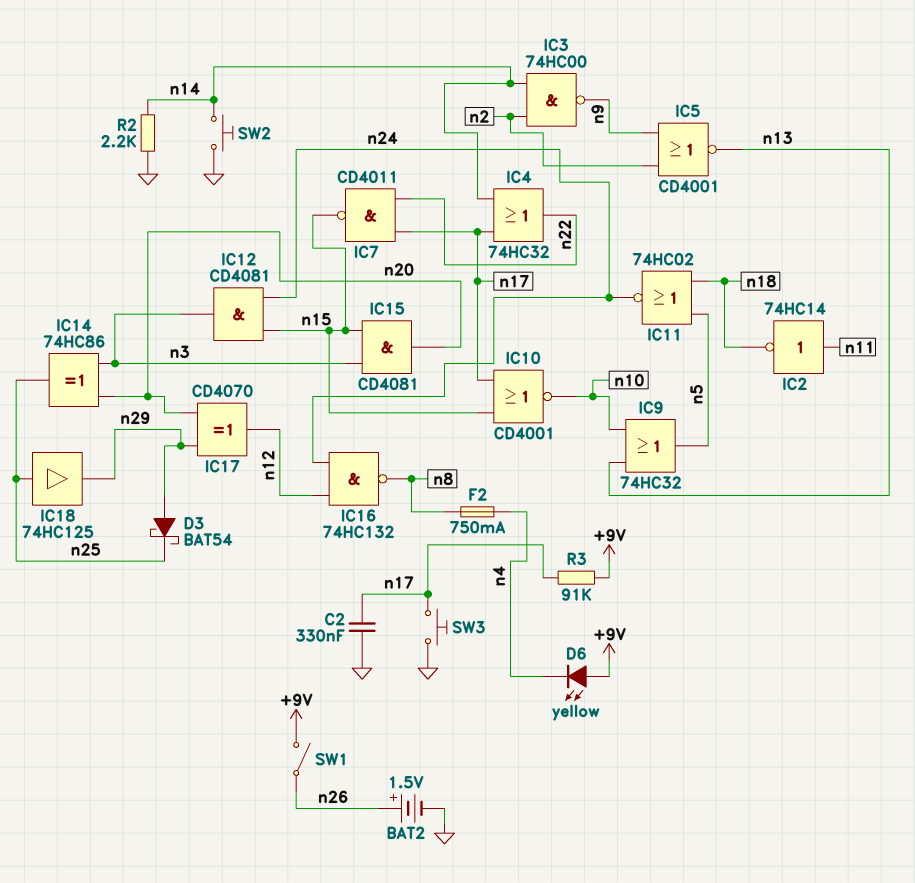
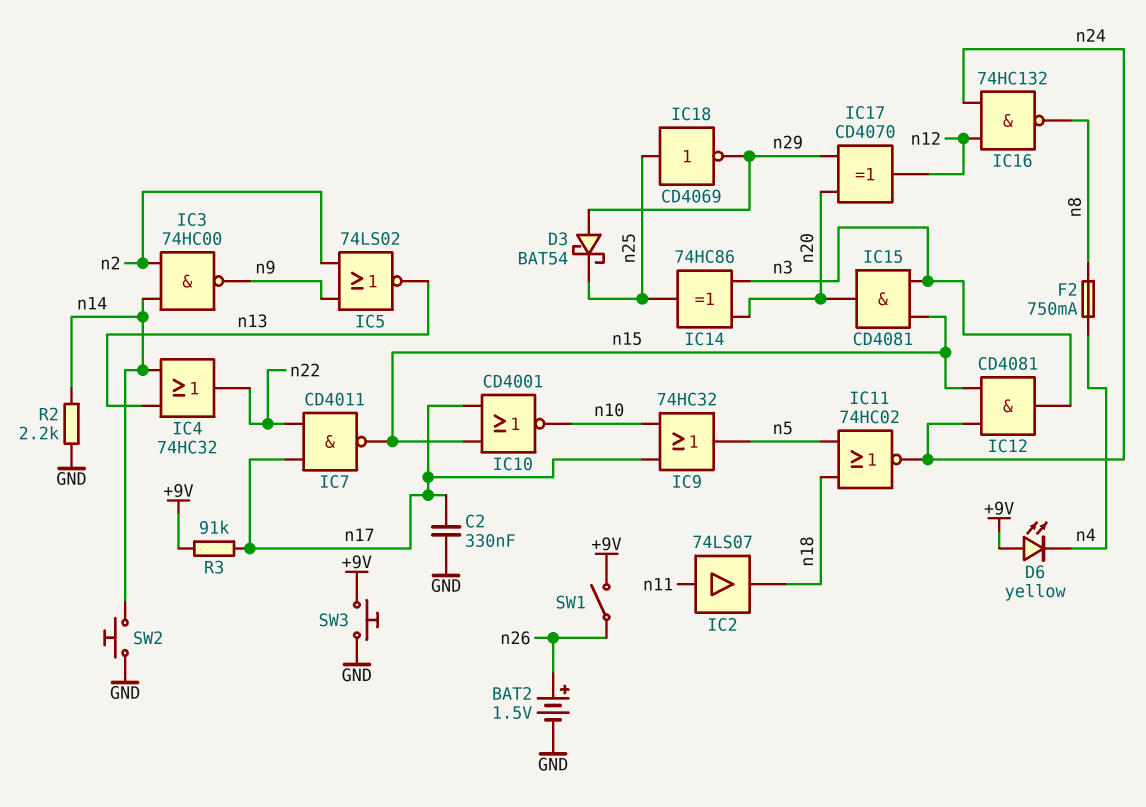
IC2: NOT 74HC14 (in n11, out n18) -> buffer 74LS07 (in n11, out n18)
IC4: OR 74HC32 (in n14, in n17, out n22) -> OR 74HC32 (in n13, in n14, out n22)
IC5: NOR CD4001 (in n2, in n9, out n13) -> NOR 74LS02 (in n2, in n9, out n13)
IC9: OR 74HC32 (in n10, in n13, out n5) -> OR 74HC32 (in n10, in n17, out n5)
IC18: buffer 74HC125 (in n25, out n29) -> NOT CD4069 (in n25, out n29)
SW3: button (GND, n17) -> button (+9V, GND)

